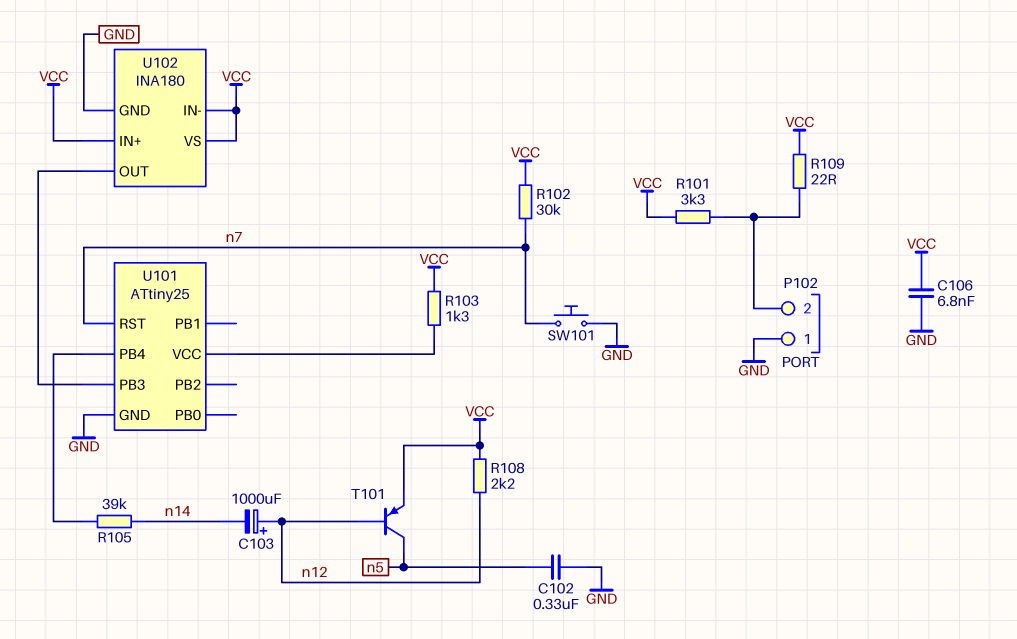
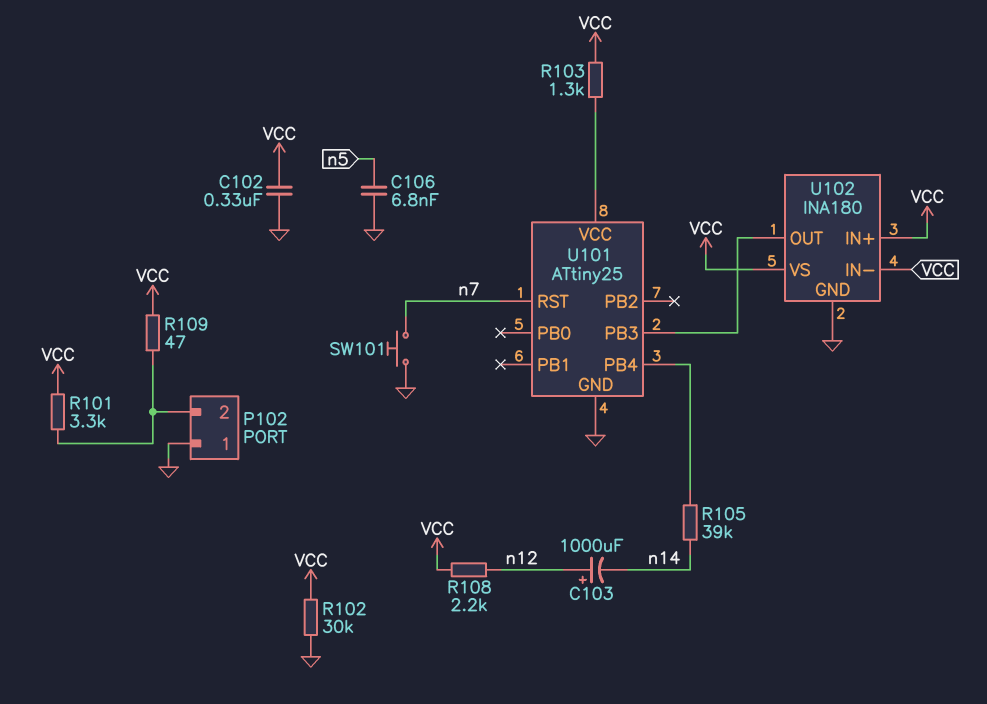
C102: 330nF (GND, n5) -> 330nF (GND, VCC)
C106: 6.8nF (GND, VCC) -> 6.8nF (GND, n5)
R102: 30k (VCC, n7) -> 30k (GND, VCC)
R109: 22 (P102/2, VCC) -> 47 (P102/2, VCC)
T101: PNP (B n12, C n5, E VCC) -> none

